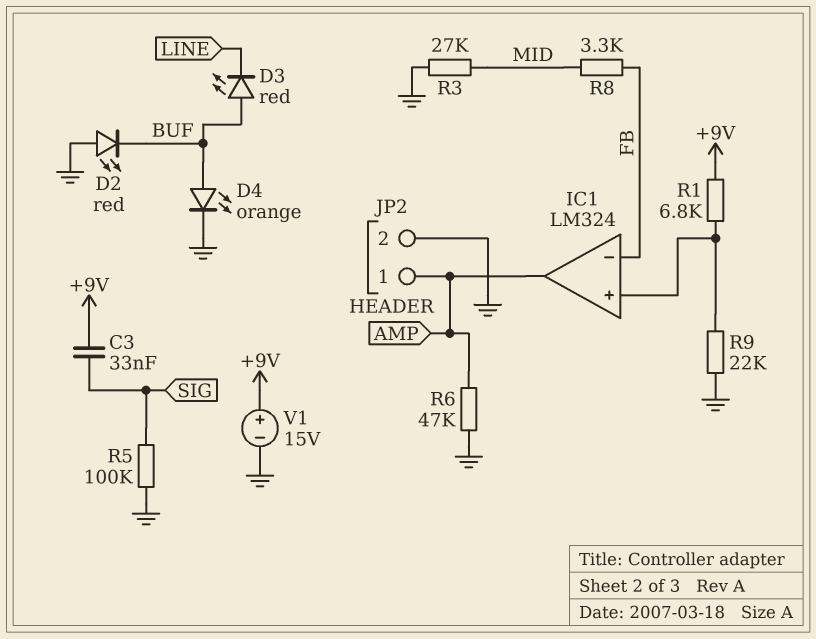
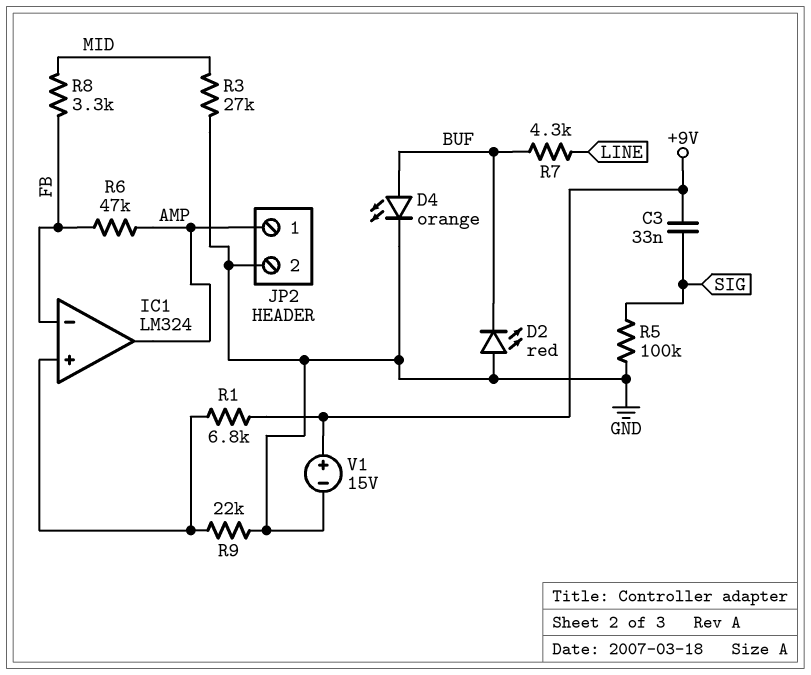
D3: LED red (A BUF, K LINE) -> none
R6: 47k (AMP, GND) -> 47k (AMP, FB)
R7: none -> 4.3k (BUF, LINE)

